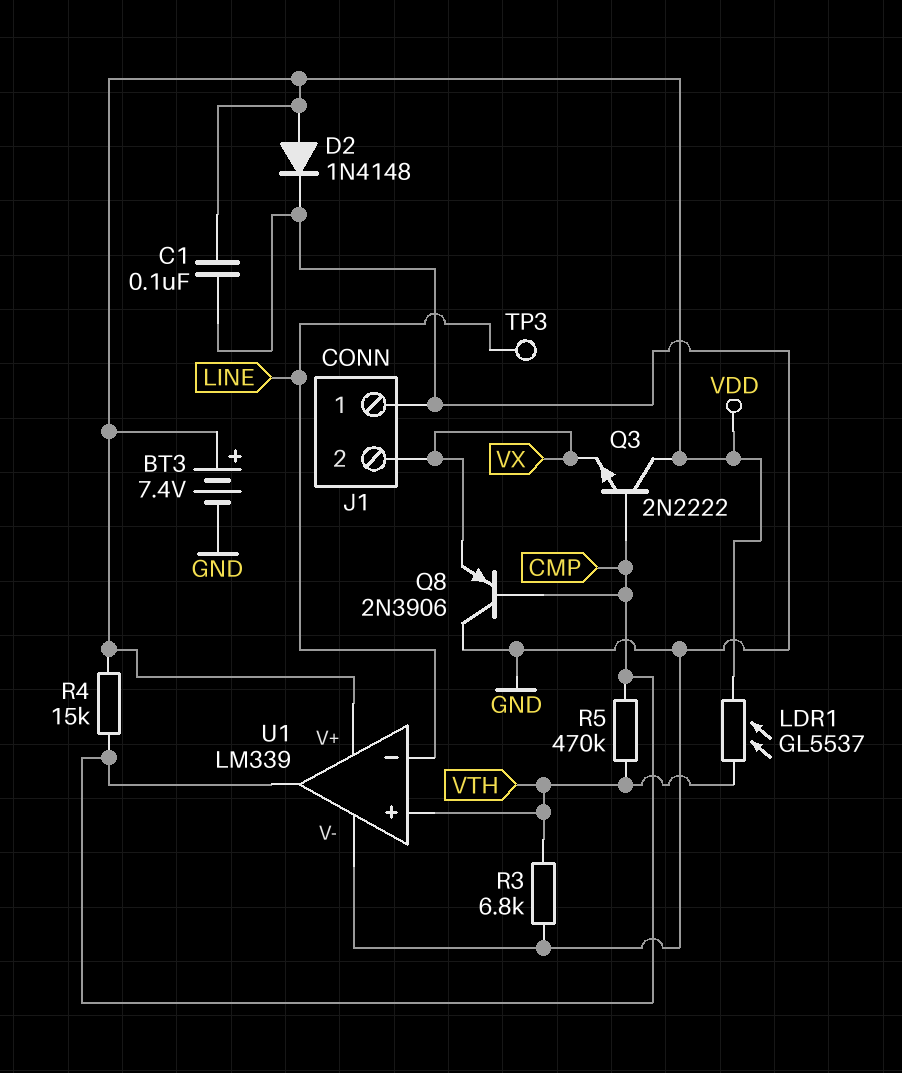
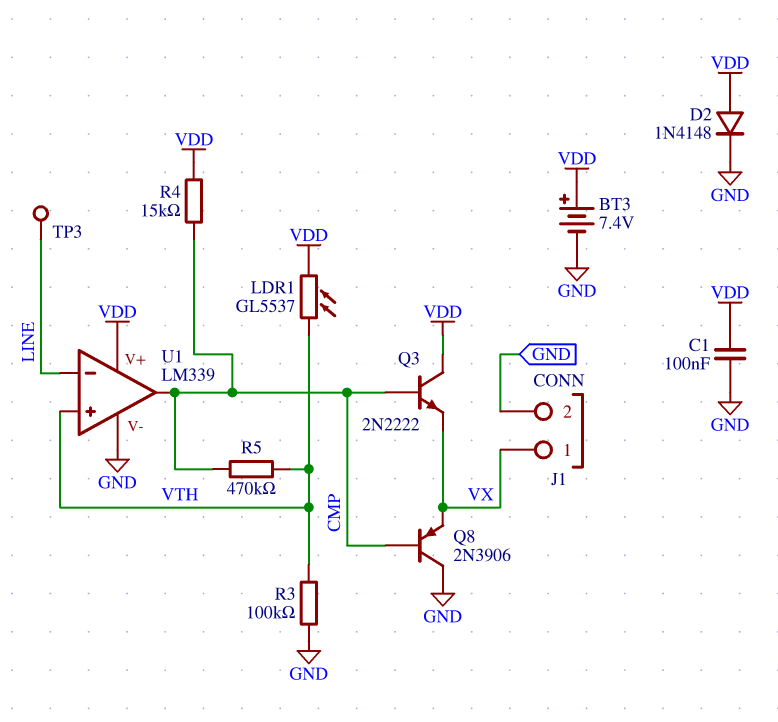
J1 pin 1: GND -> VX
J1 pin 2: VX -> GND
R3: 6.8k (GND, VTH) -> 100k (GND, VTH)

